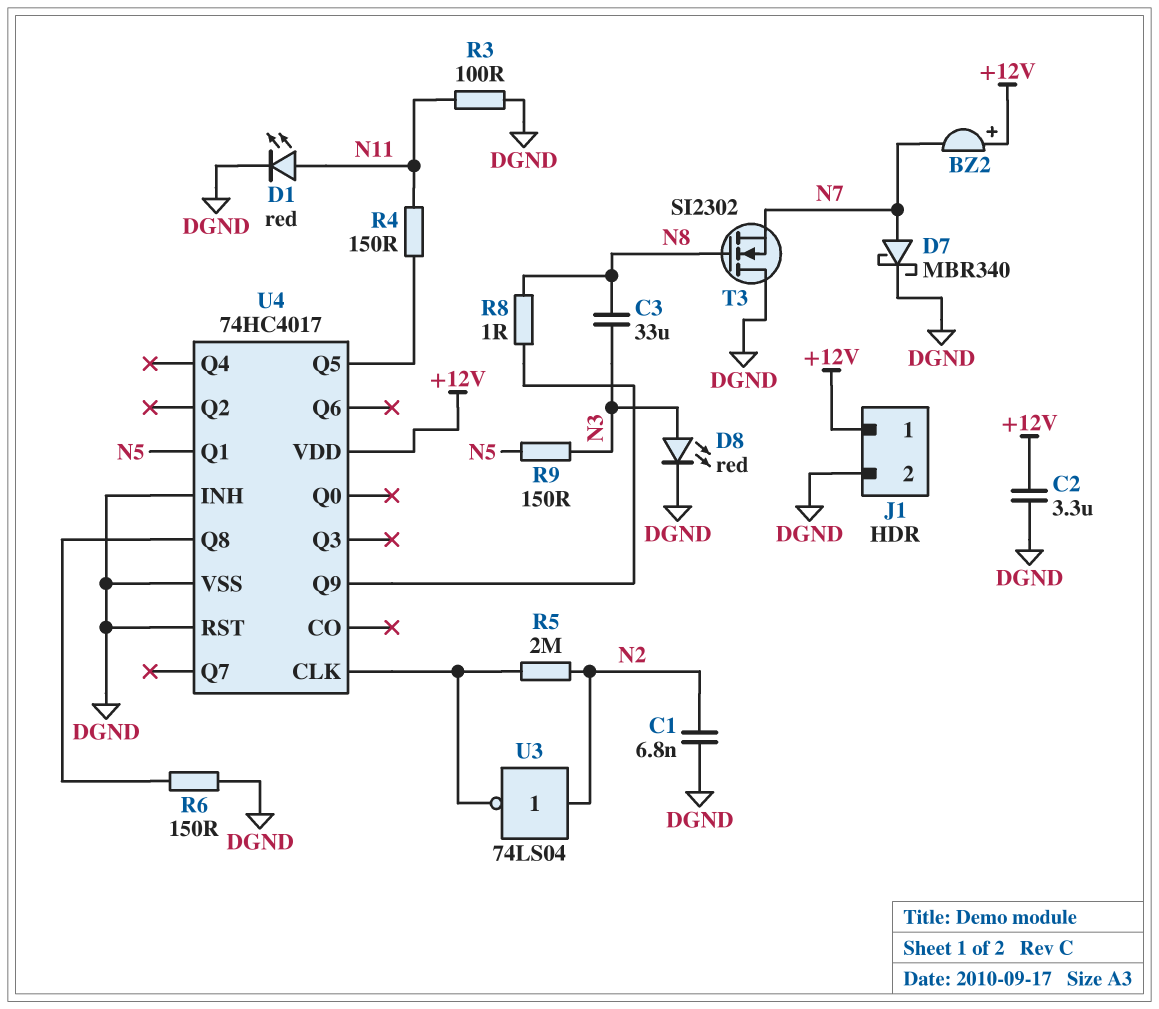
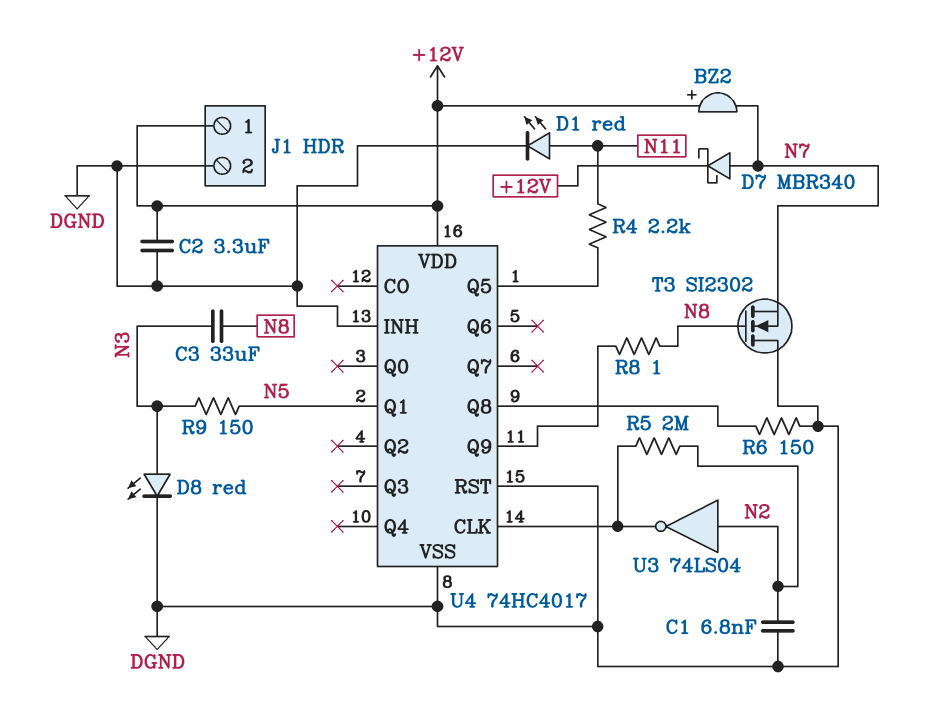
D7: schottky MBR340 (A N7, K DGND) -> schottky MBR340 (A N7, K +12V)
R3: 100 (DGND, N11) -> none
R4: 150 (N11, U4/Q5) -> 2.2k (N11, U4/Q5)

